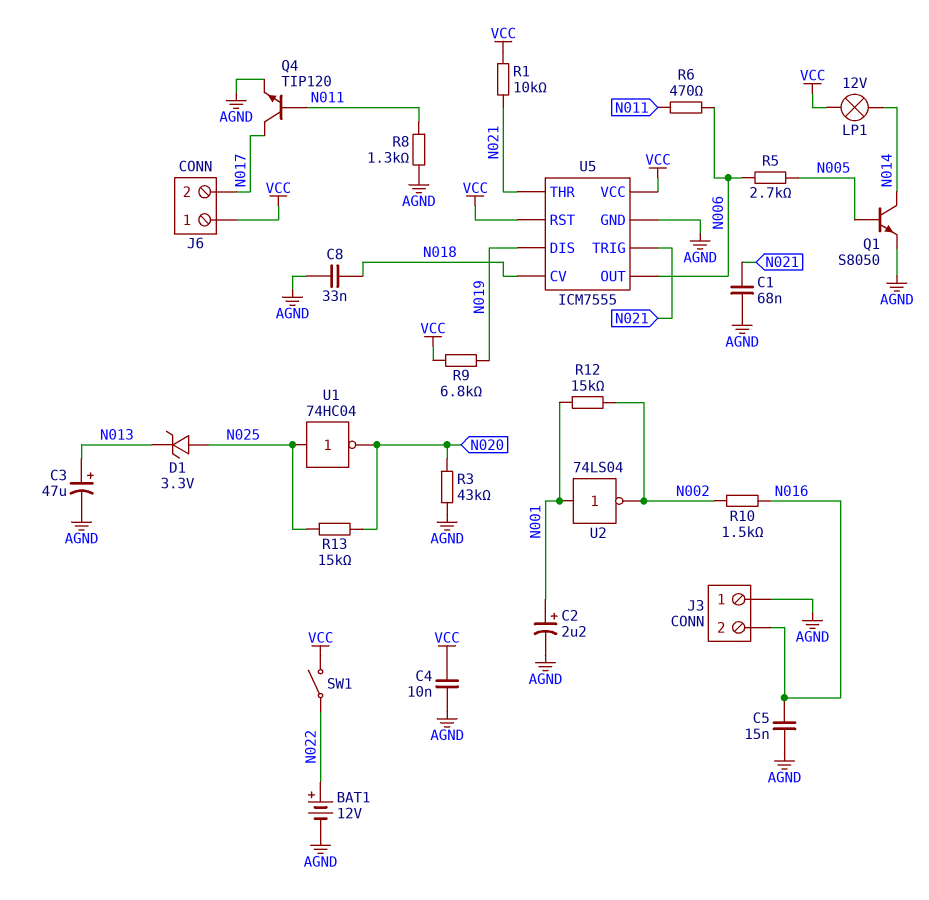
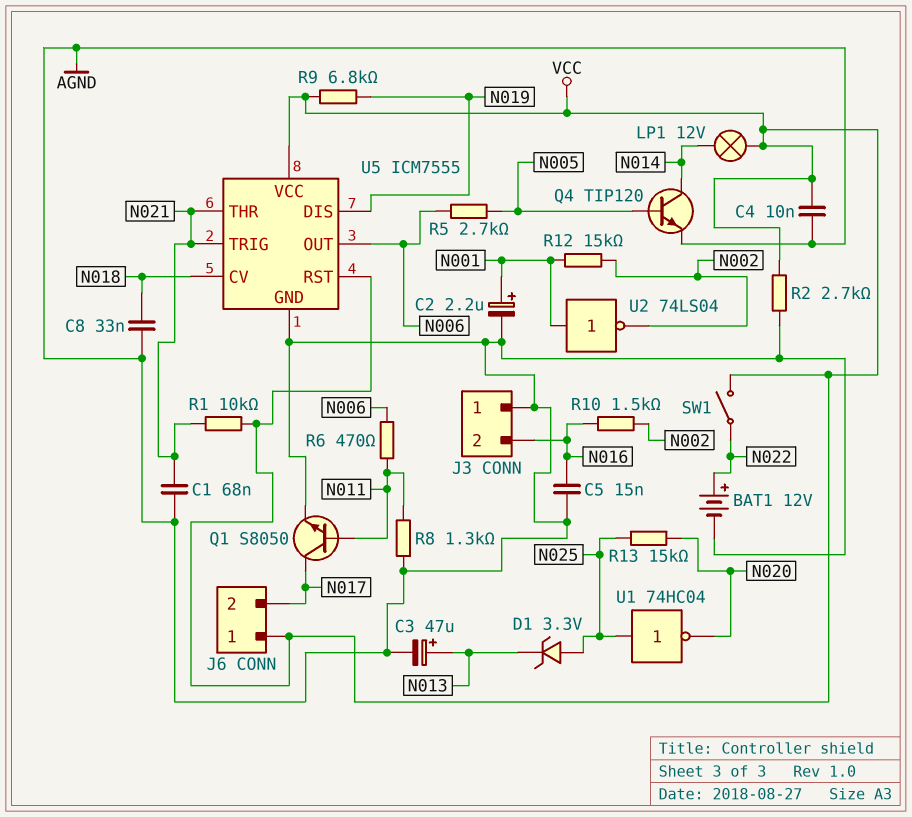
Q1: NPN S8050 (B N005, C N014, E AGND) -> NPN S8050 (B N011, C N017, E AGND)
Q4: NPN TIP120 (B N011, C N017, E AGND) -> NPN TIP120 (B N005, C N014, E AGND)
R2: none -> 2.7k (AGND, VCC)
R3: 43k (AGND, N020) -> none

